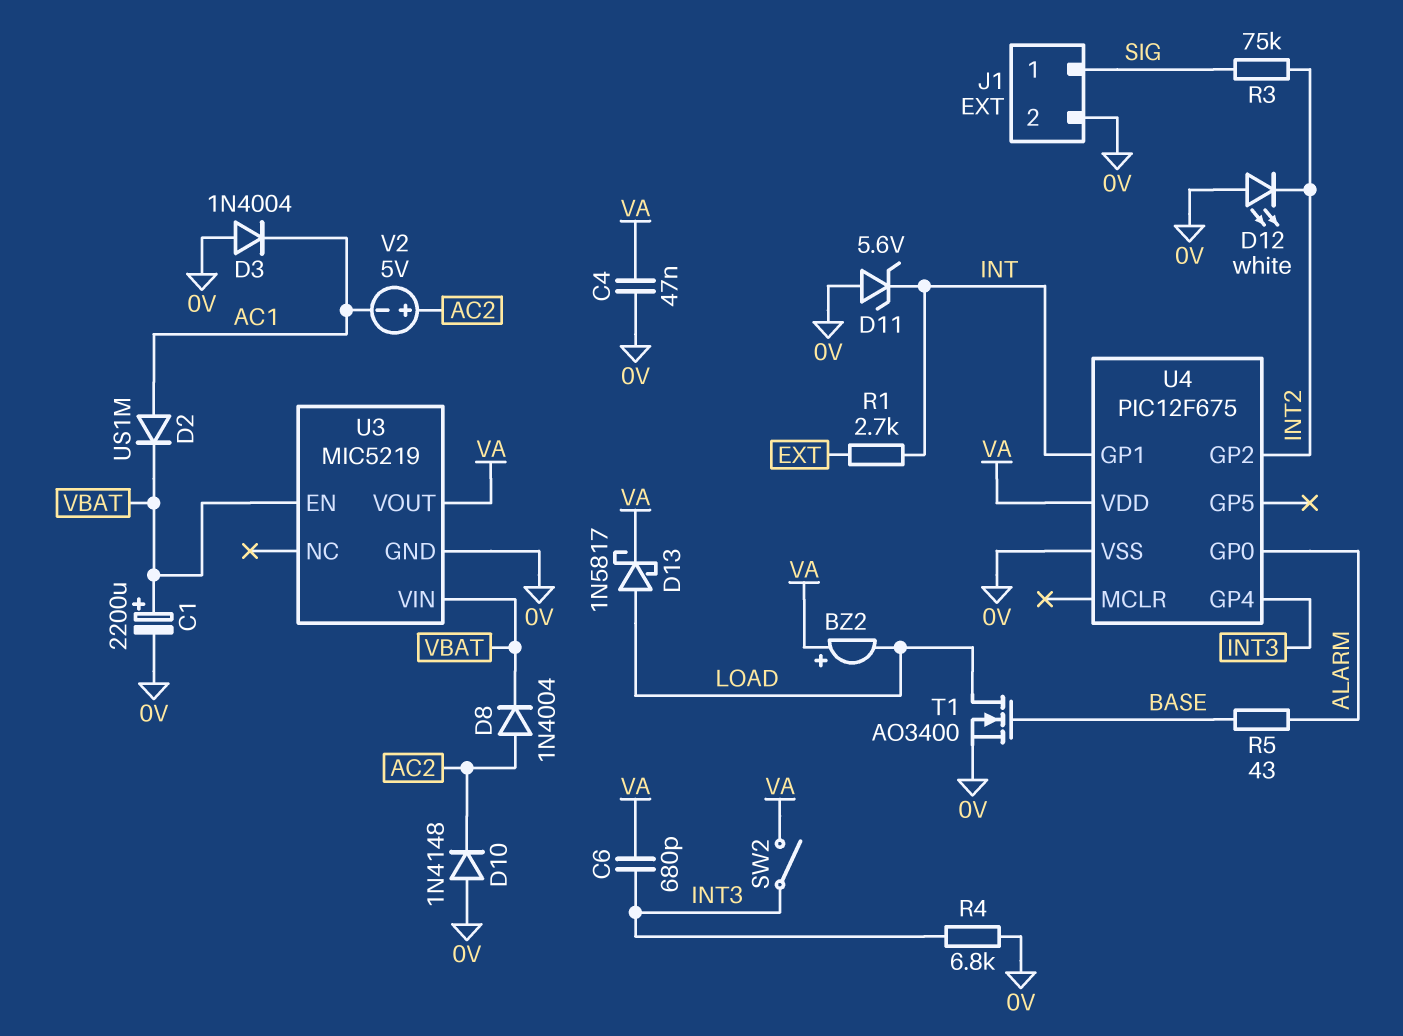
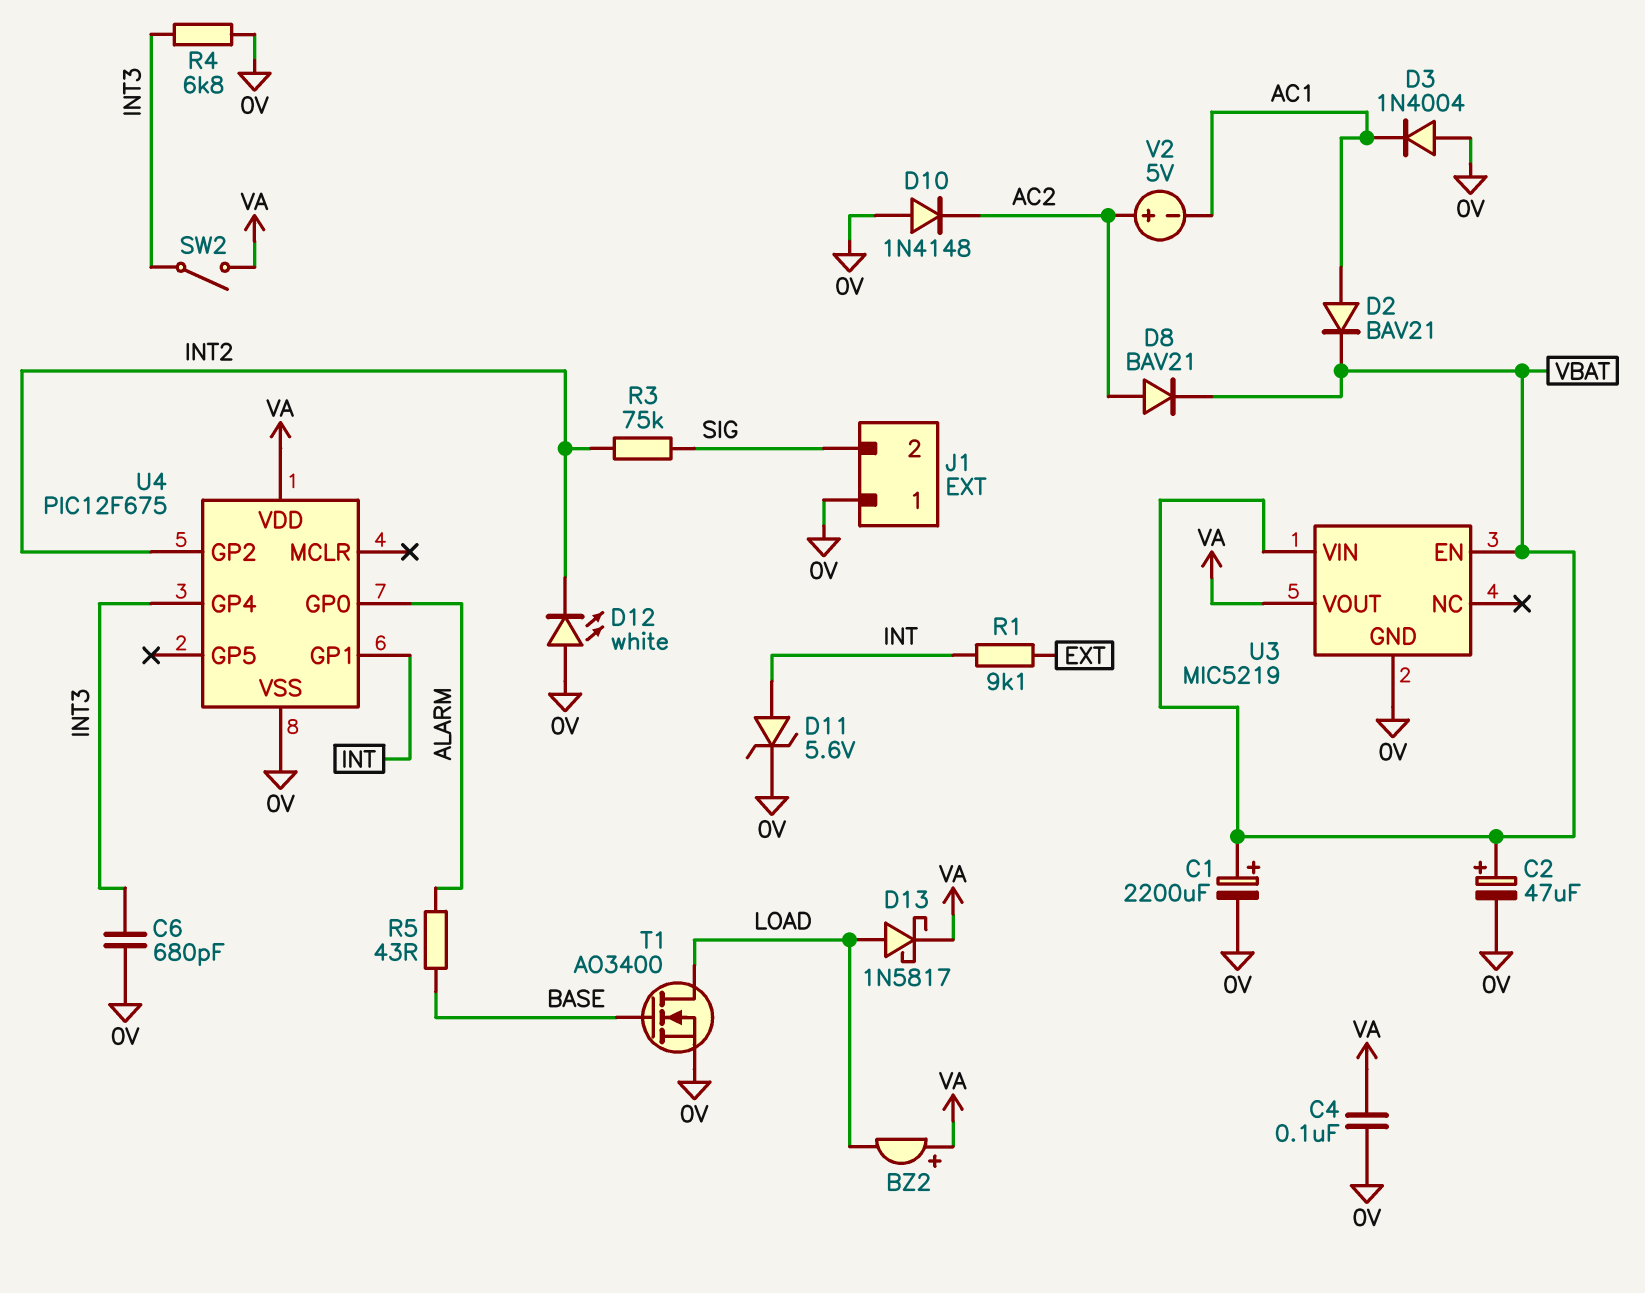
C2: none -> 47uF (plus VBAT, minus 0V)
C4: 47nF (0V, VA) -> 100nF (0V, VA)
C6: 680pF (INT3, VA) -> 680pF (0V, INT3)
D2: diode US1M (A AC1, K VBAT) -> diode BAV21 (A AC1, K VBAT)
D8: diode 1N4004 (A AC2, K VBAT) -> diode BAV21 (A AC2, K VBAT)
D11: zener 5.6V (A 0V, K INT) -> zener 5.6V (A INT, K 0V)
J1 pin 1: SIG -> 0V
J1 pin 2: 0V -> SIG
R1: 2.7k (EXT, INT) -> 9.1k (EXT, INT)

